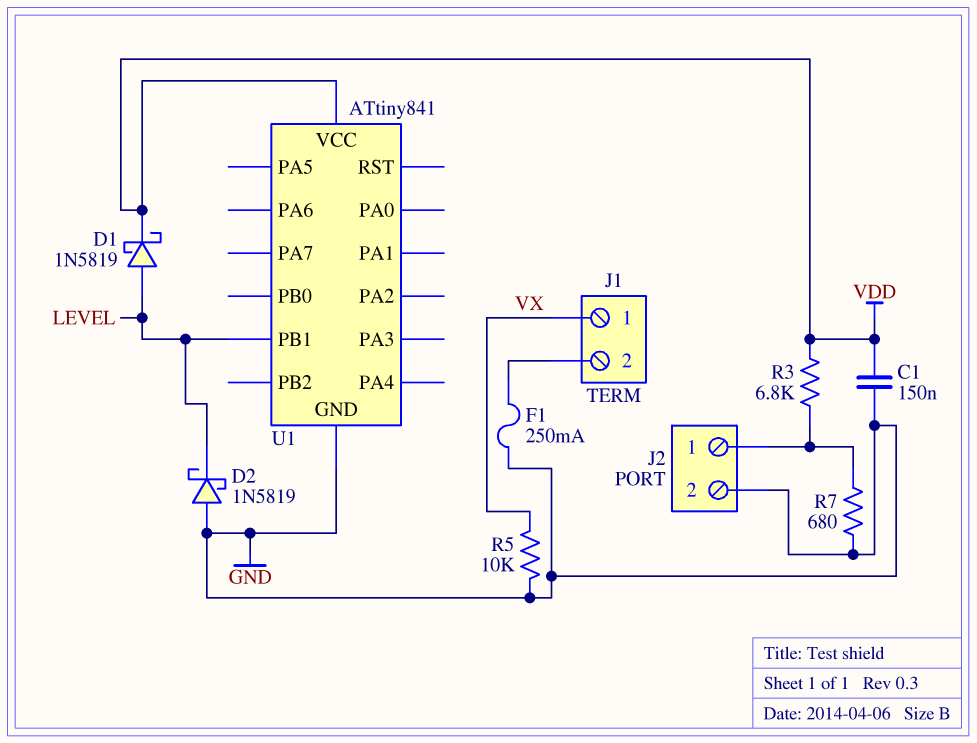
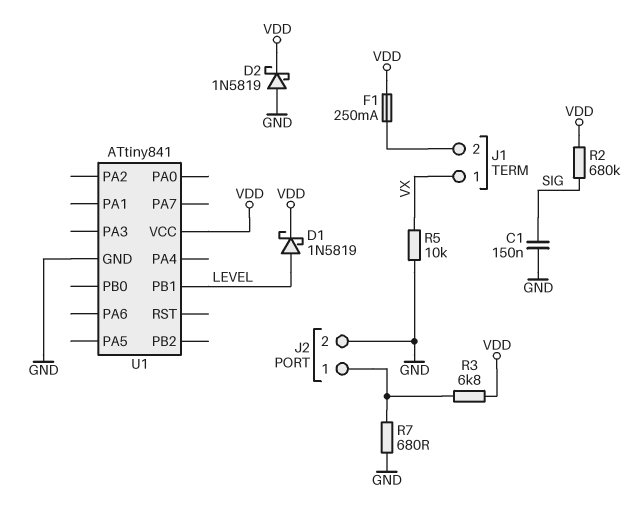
C1: 150nF (GND, VDD) -> 150nF (GND, SIG)
D2: schottky 1N5819 (A GND, K LEVEL) -> schottky 1N5819 (A GND, K VDD)
F1: 250mA (GND, J1/2) -> 250mA (J1/2, VDD)
R2: none -> 680k (SIG, VDD)

